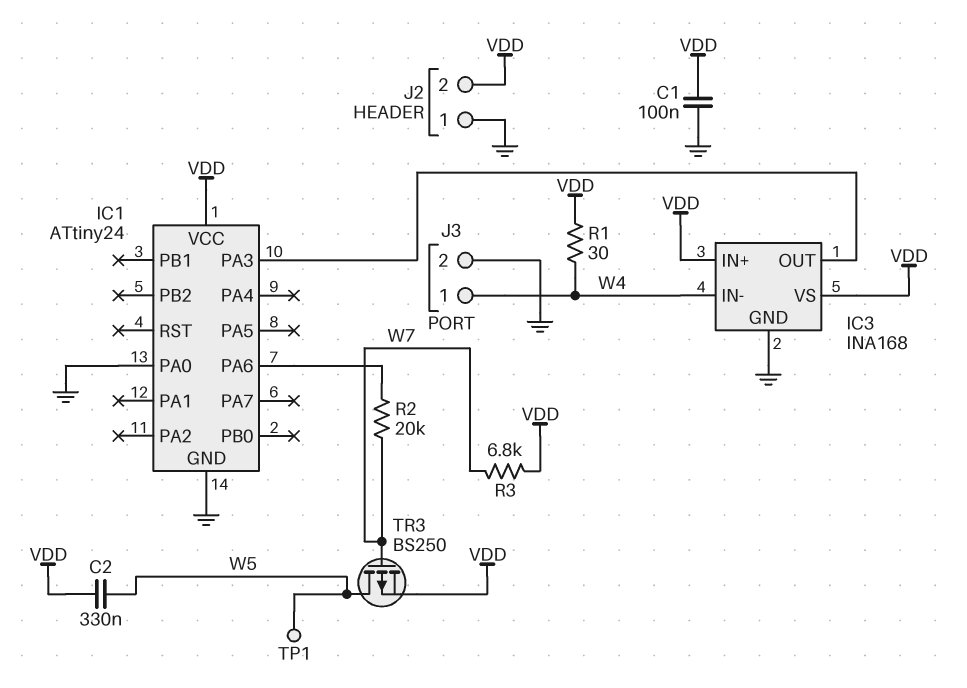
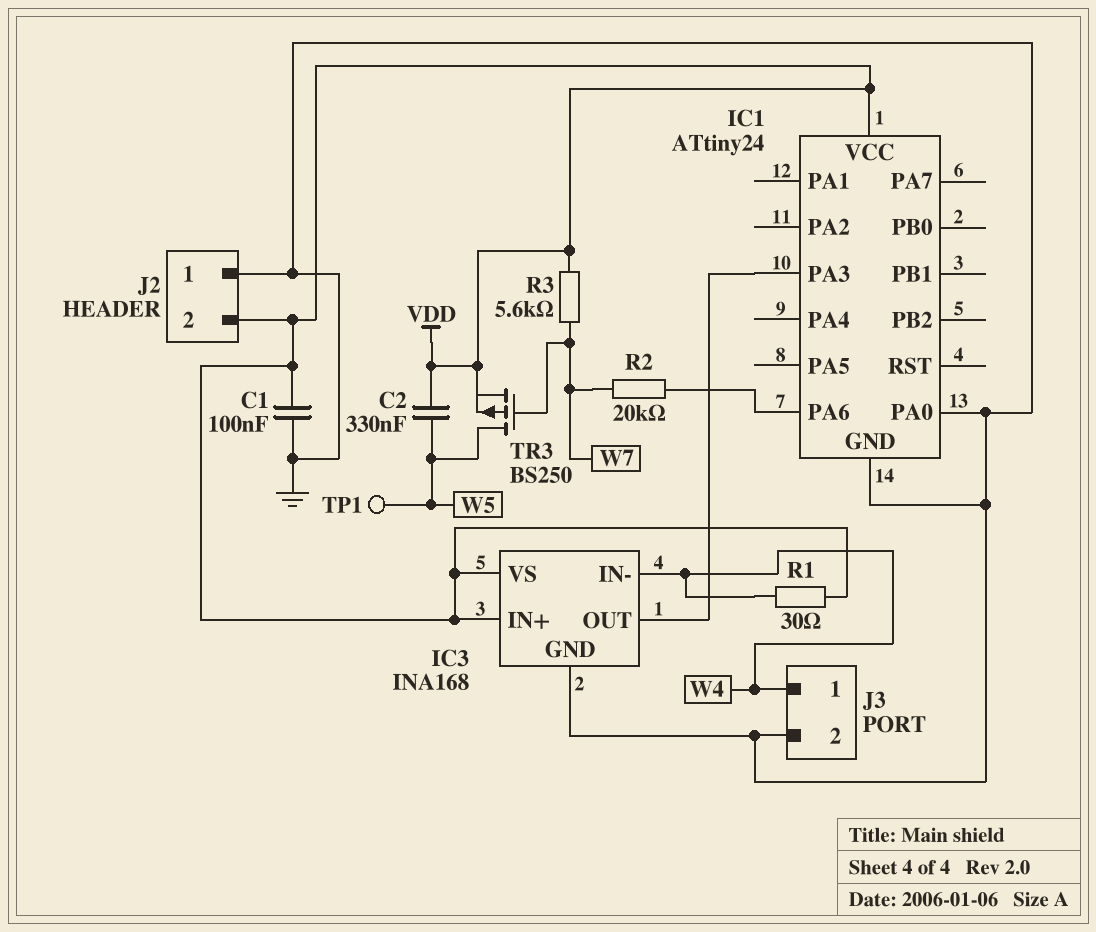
R3: 6.8k (VDD, W7) -> 5.6k (VDD, W7)

